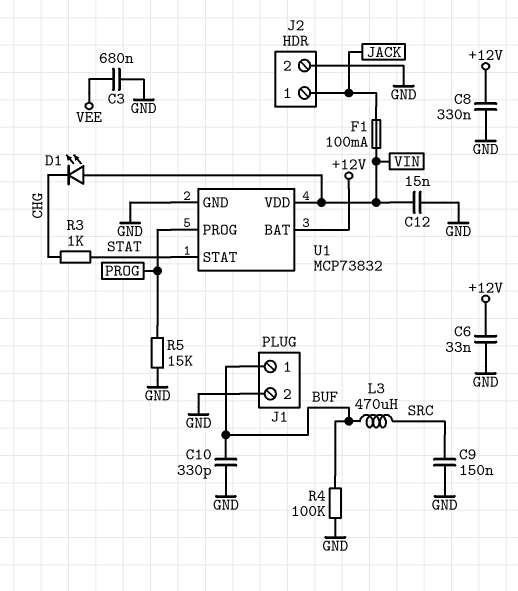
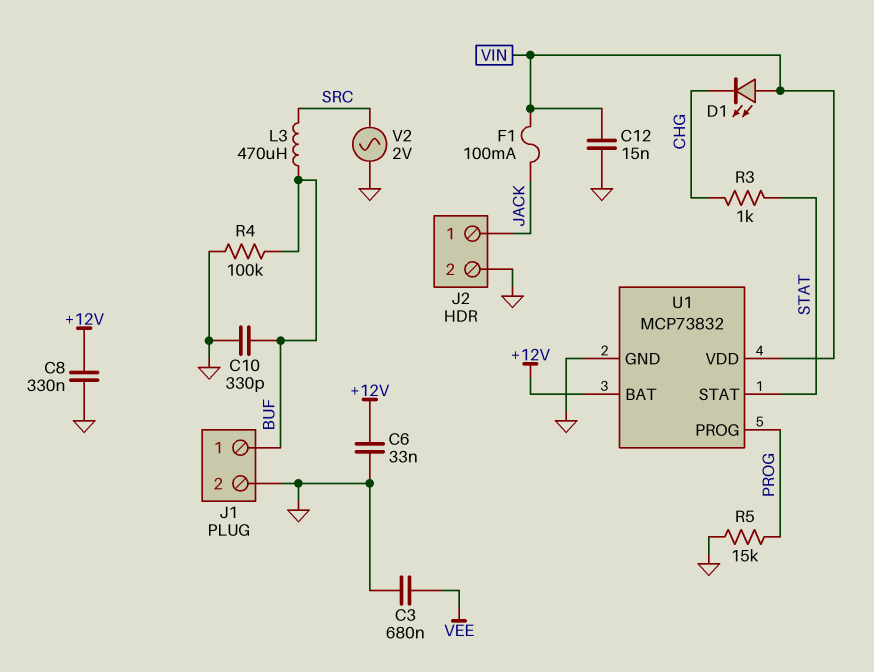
C9: 150nF (GND, SRC) -> none
V2: none -> AC 2V (GND, SRC)

